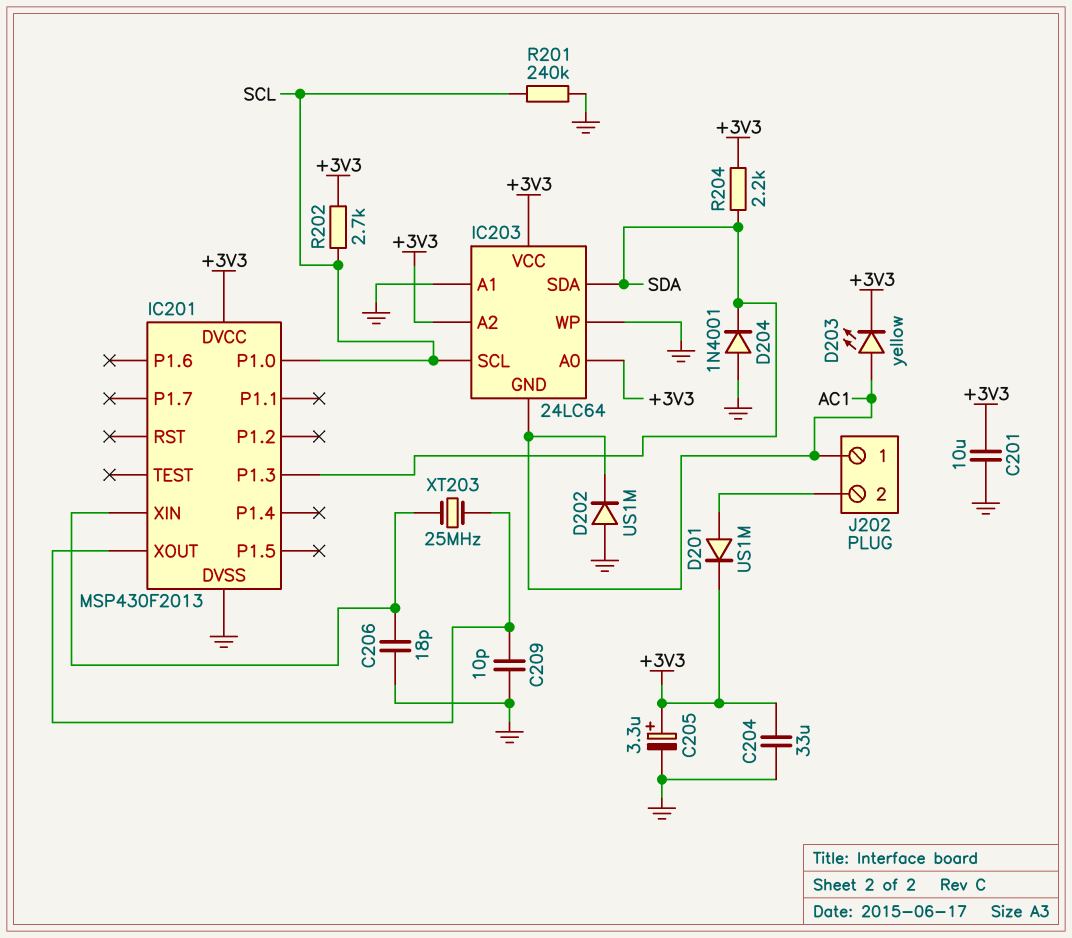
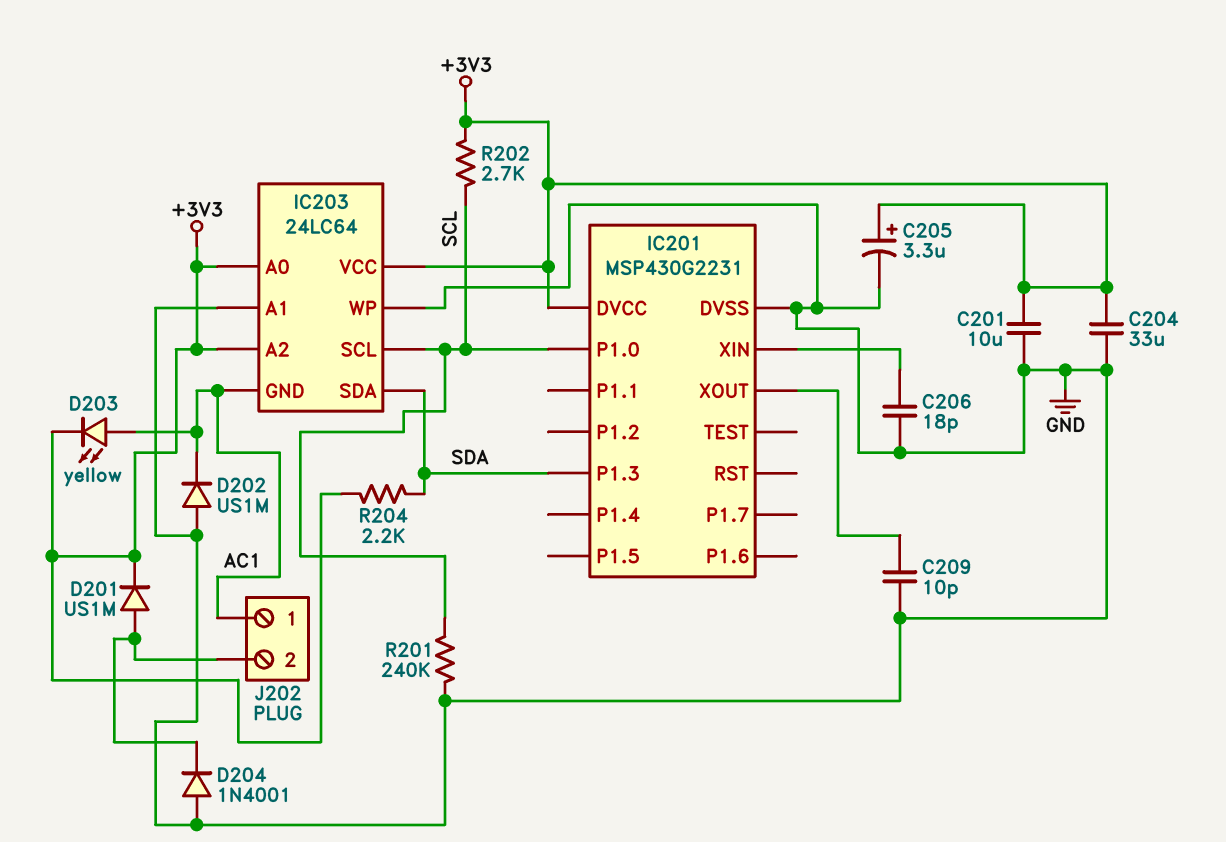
D204: diode 1N4001 (A GND, K SDA) -> diode 1N4001 (A GND, K J202/2)
IC201: MSP430F2013 -> MSP430G2231
XT203: 25MHz (IC201/XIN, IC201/XOUT) -> none

